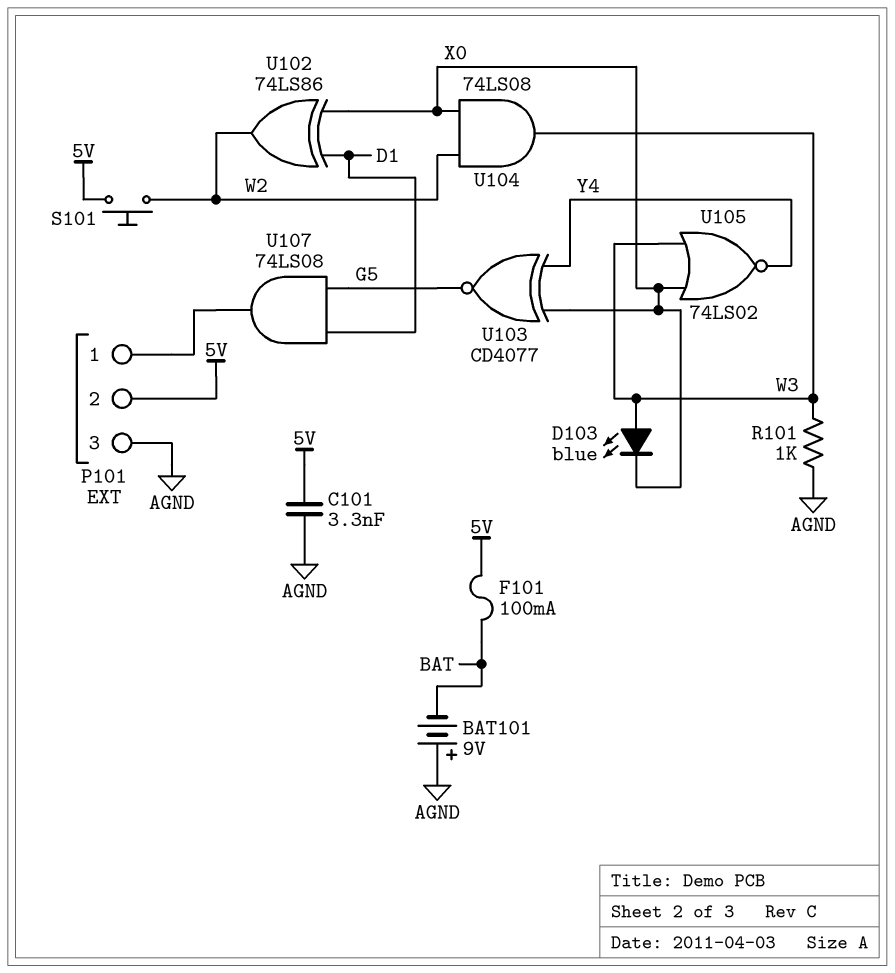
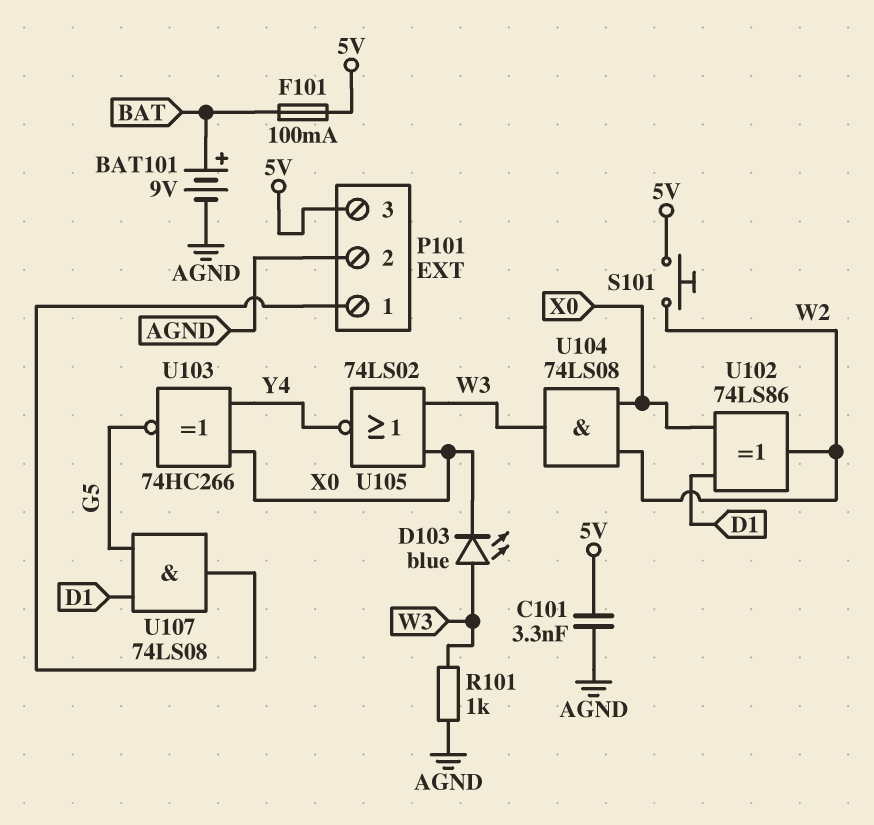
BAT101: 9V (plus AGND, minus BAT) -> 9V (plus BAT, minus AGND)
P101 pin 2: 5V -> AGND
P101 pin 3: AGND -> 5V
U103: XNOR CD4077 (in X0, in Y4, out G5) -> XNOR 74HC266 (in X0, in Y4, out G5)

